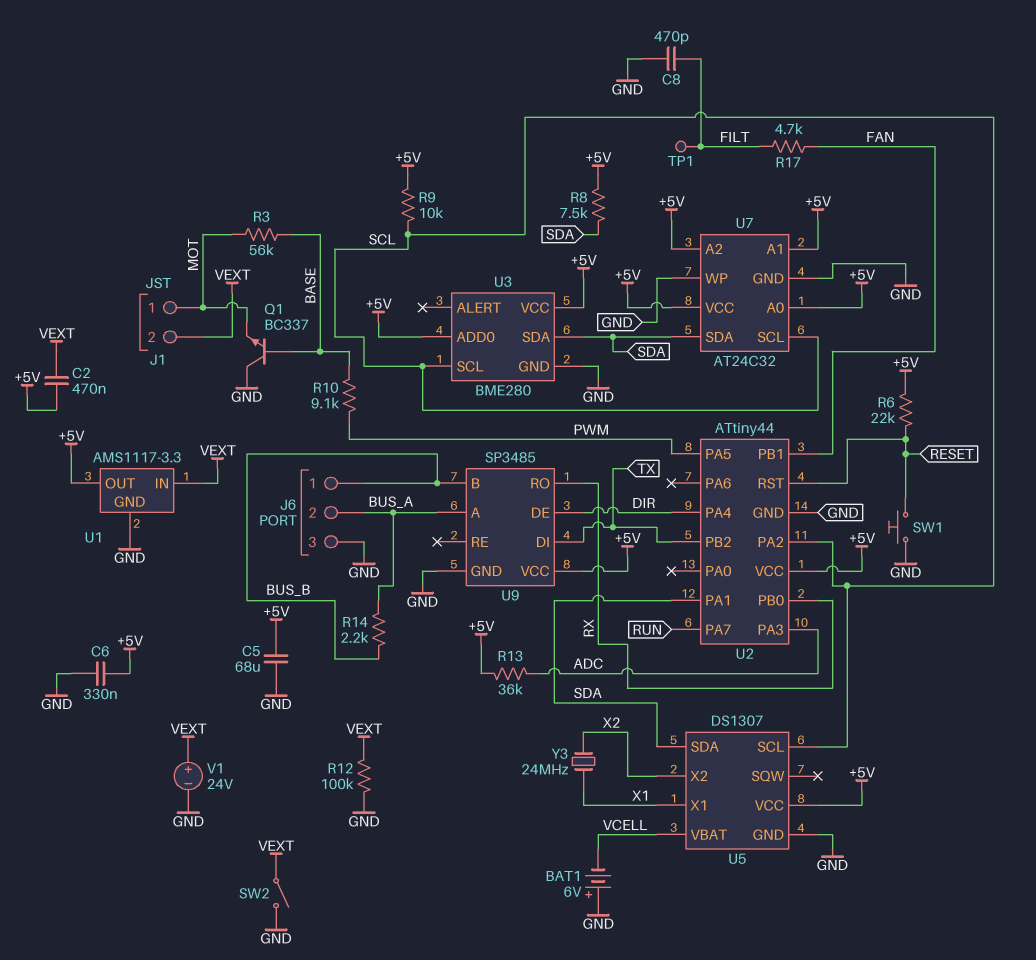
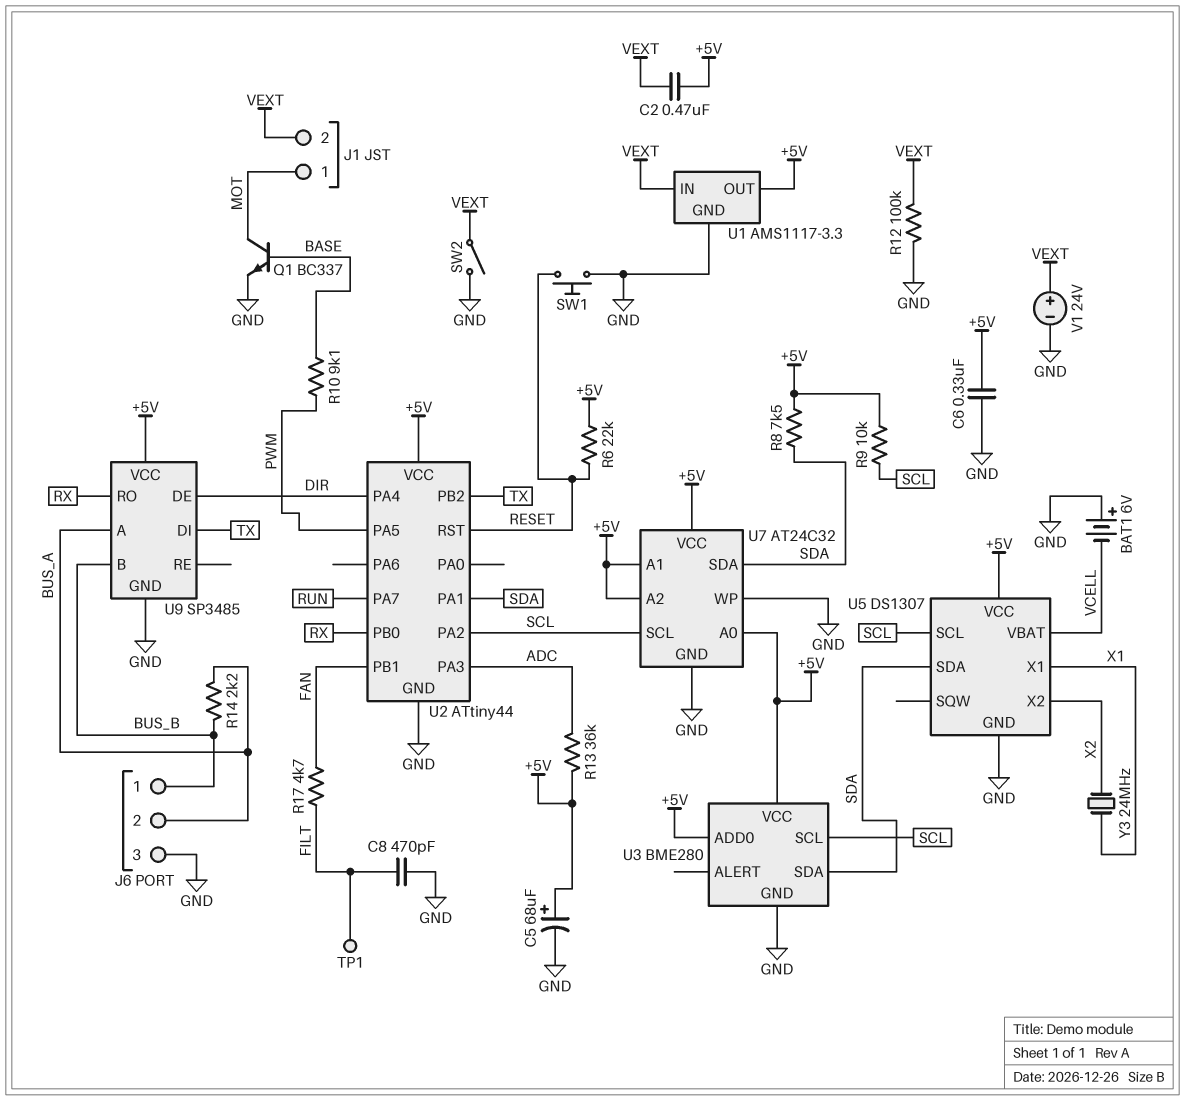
C5: 68uF (+5V, GND) -> 68uF (plus +5V, minus GND)
Q1: NPN BC337 (B BASE, C GND, E MOT) -> NPN BC337 (B BASE, C MOT, E GND)
R3: 56k (BASE, MOT) -> none

